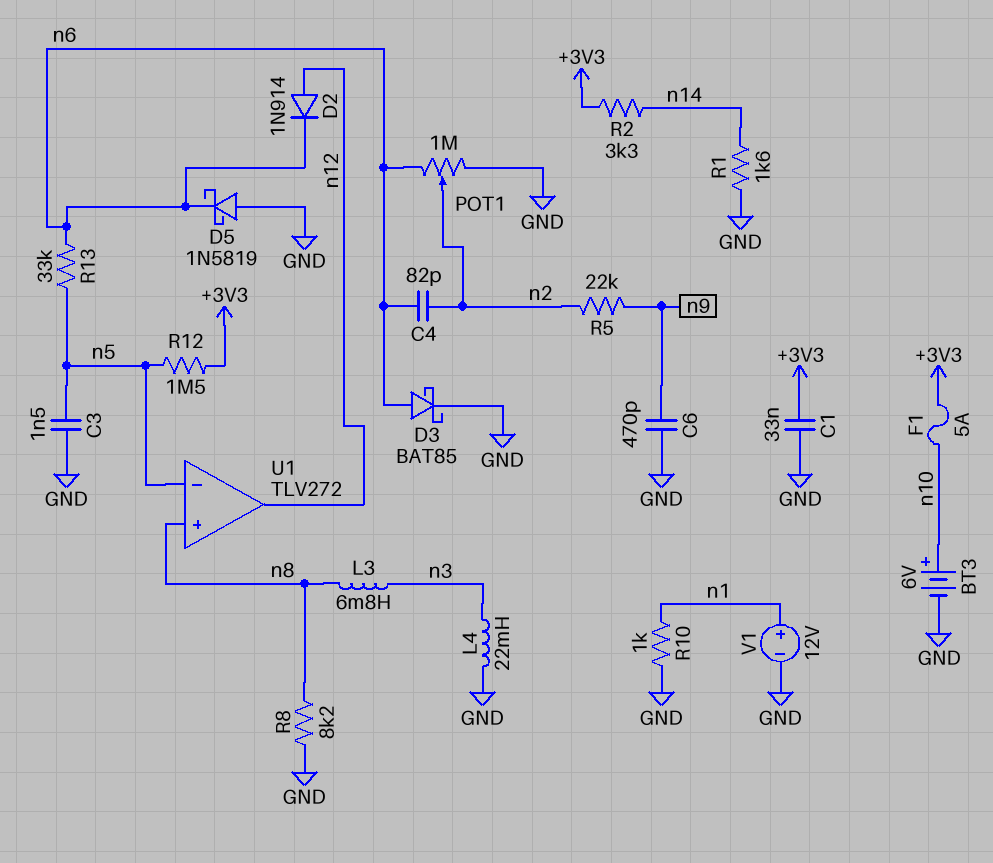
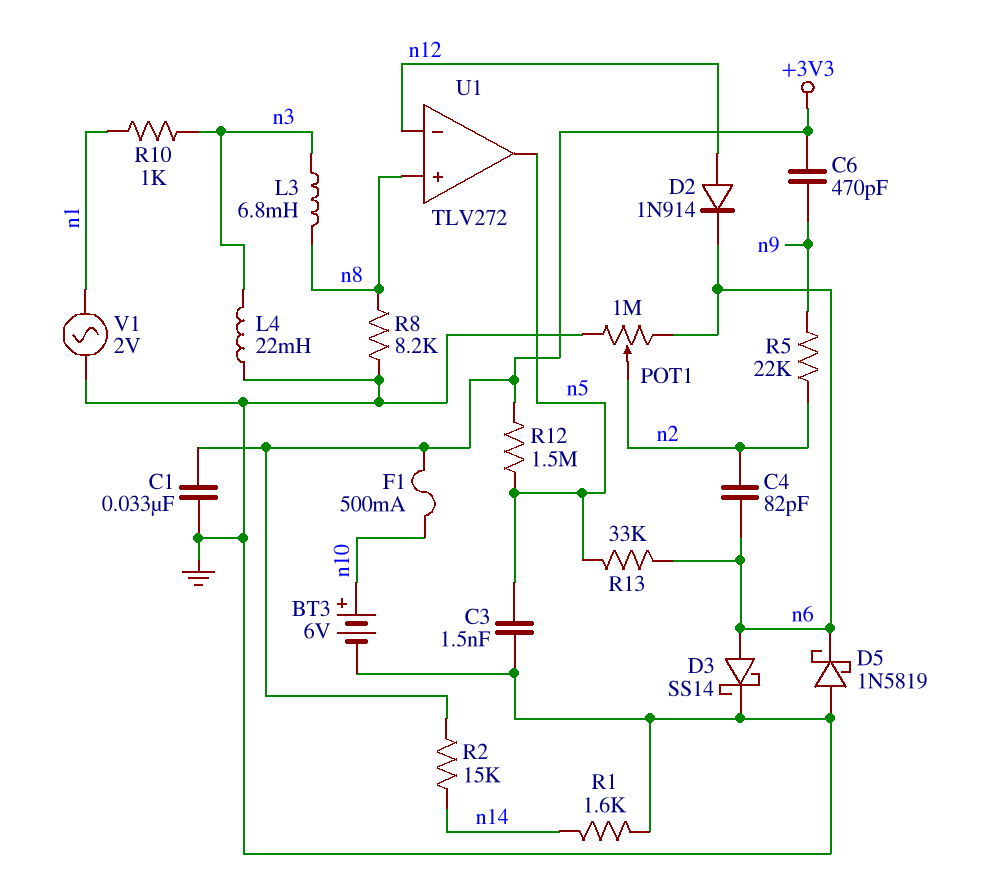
C6: 470pF (GND, n9) -> 470pF (+3V3, n9)
D3: schottky BAT85 (A n6, K GND) -> schottky SS14 (A n6, K GND)
F1: 5A (+3V3, n10) -> 500mA (+3V3, n10)
R2: 3.3k (+3V3, n14) -> 15k (+3V3, n14)
R10: 1k (GND, n1) -> 1k (n1, n3)
U1 pin in-: n5 -> n12
U1 pin out: n12 -> n5
V1: 12V (plus n1, minus GND) -> AC 2V (GND, n1)

